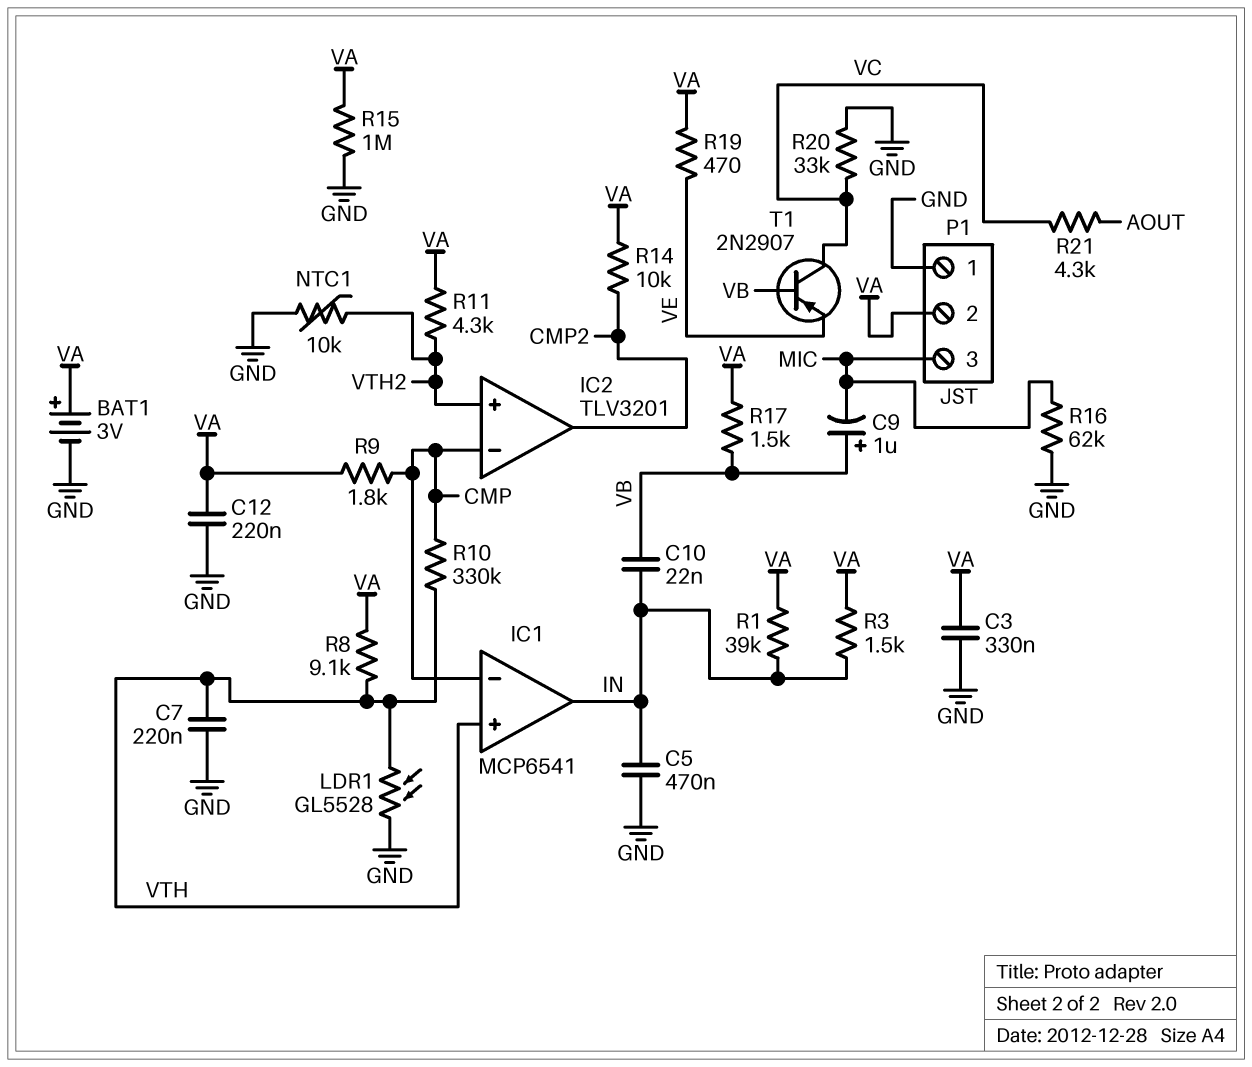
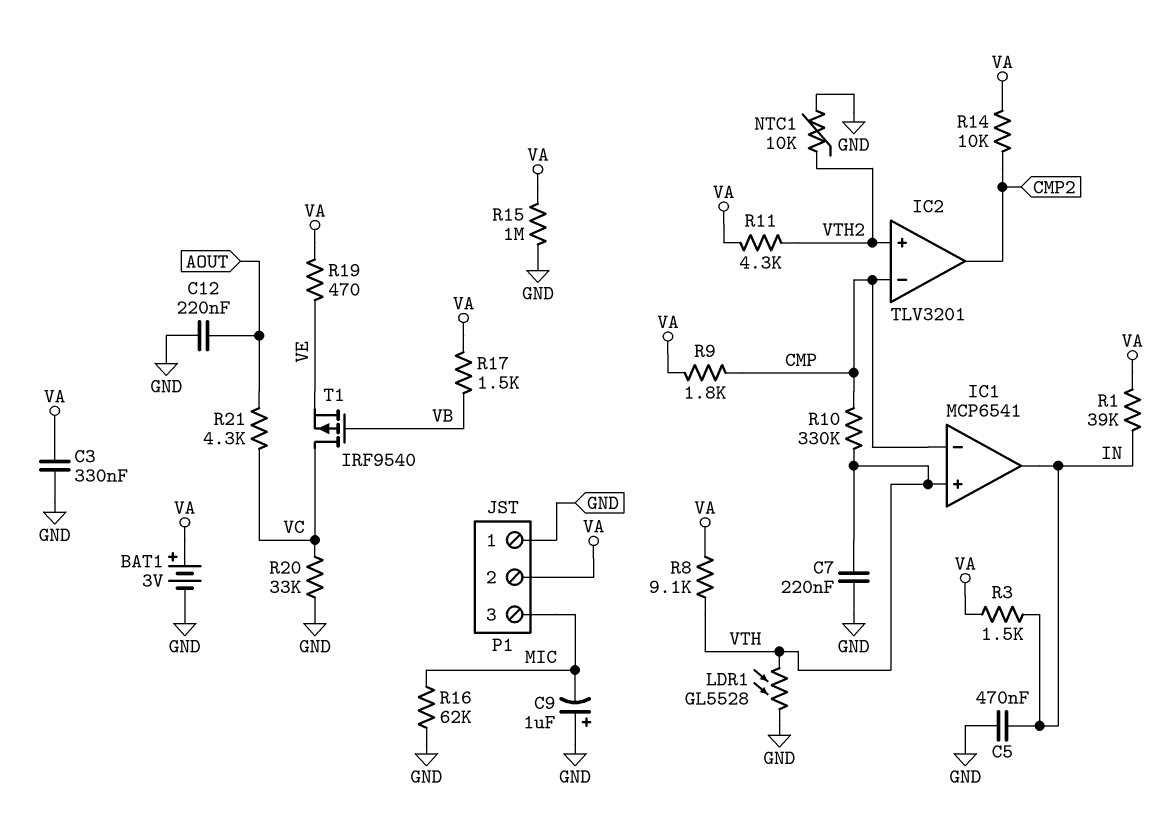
C9: 1uF (plus VB, minus MIC) -> 1uF (plus GND, minus MIC)
C10: 22nF (IN, VB) -> none
C12: 220nF (GND, VA) -> 220nF (AOUT, GND)
T1: PNP 2N2907 (B VB, C VC, E VE) -> PMOS IRF9540 (G VB, D VC, S VE)

